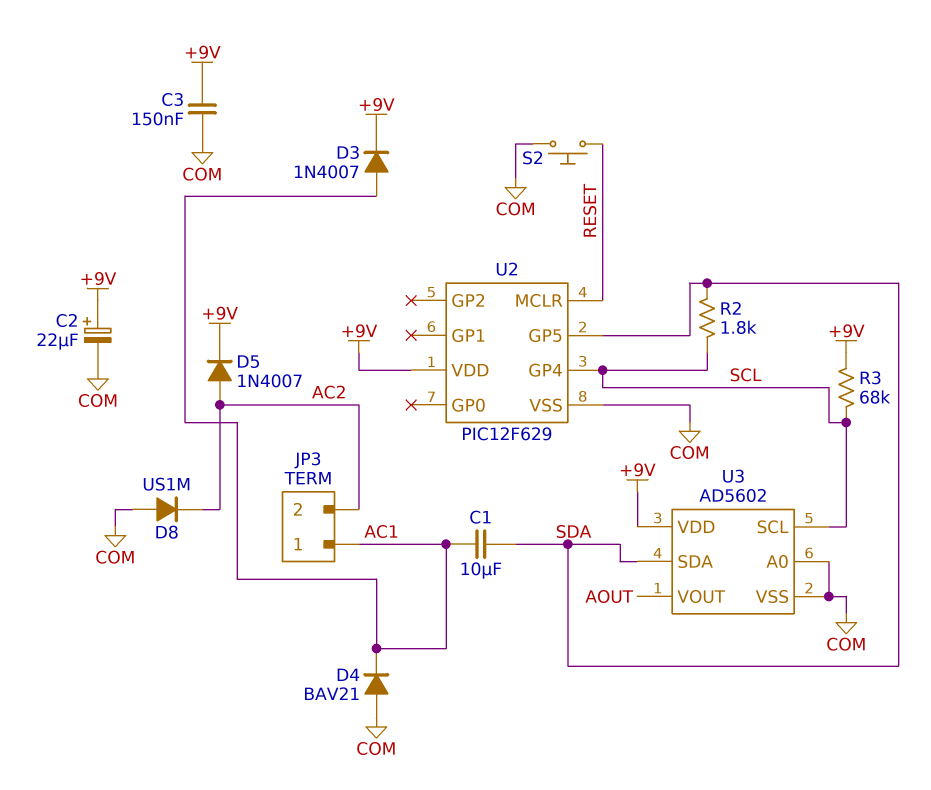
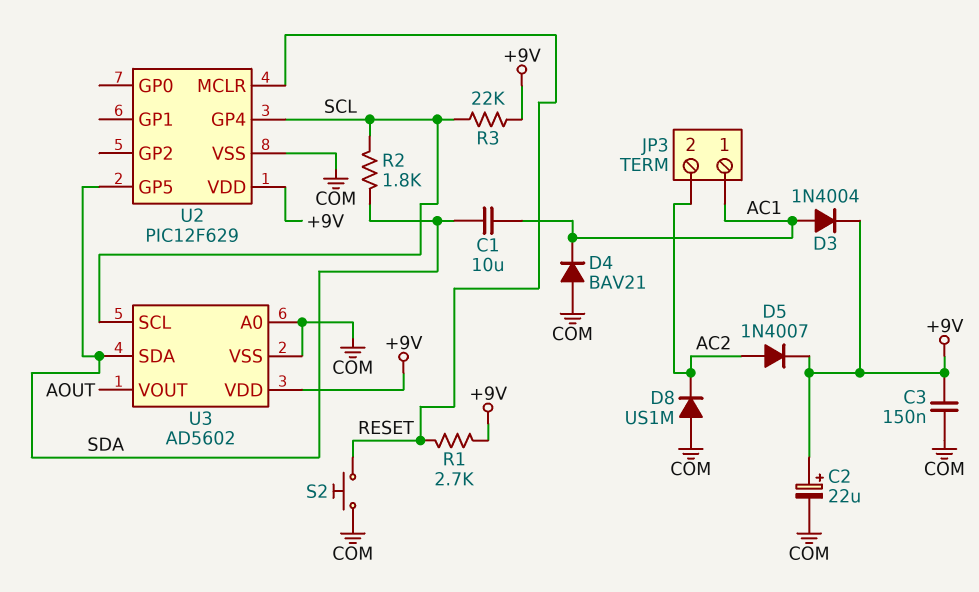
D3: diode 1N4007 (A AC1, K +9V) -> diode 1N4004 (A AC1, K +9V)
R1: none -> 2.7k (+9V, RESET)
R3: 68k (+9V, SCL) -> 22k (+9V, SCL)

